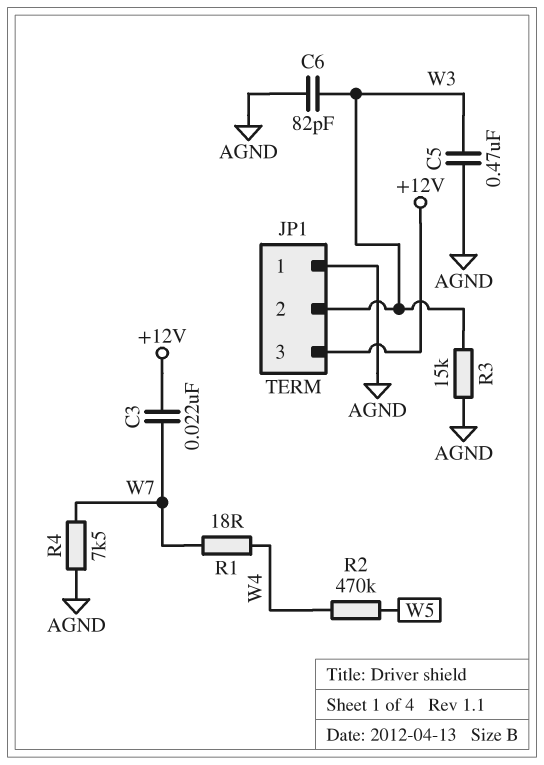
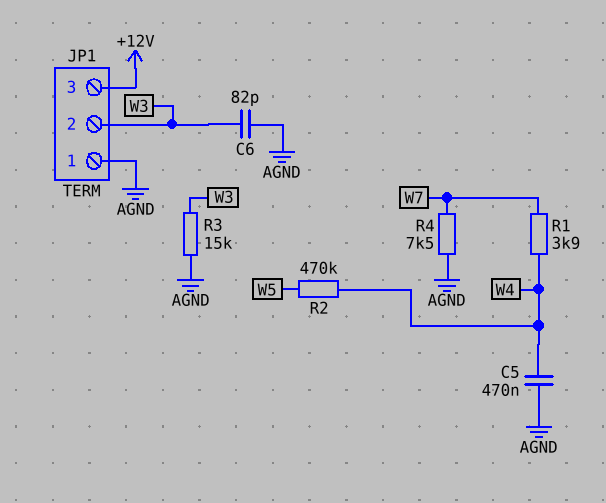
C3: 22nF (+12V, W7) -> none
C5: 470nF (AGND, W3) -> 470nF (AGND, W4)
R1: 18 (W4, W7) -> 3.9k (W4, W7)

